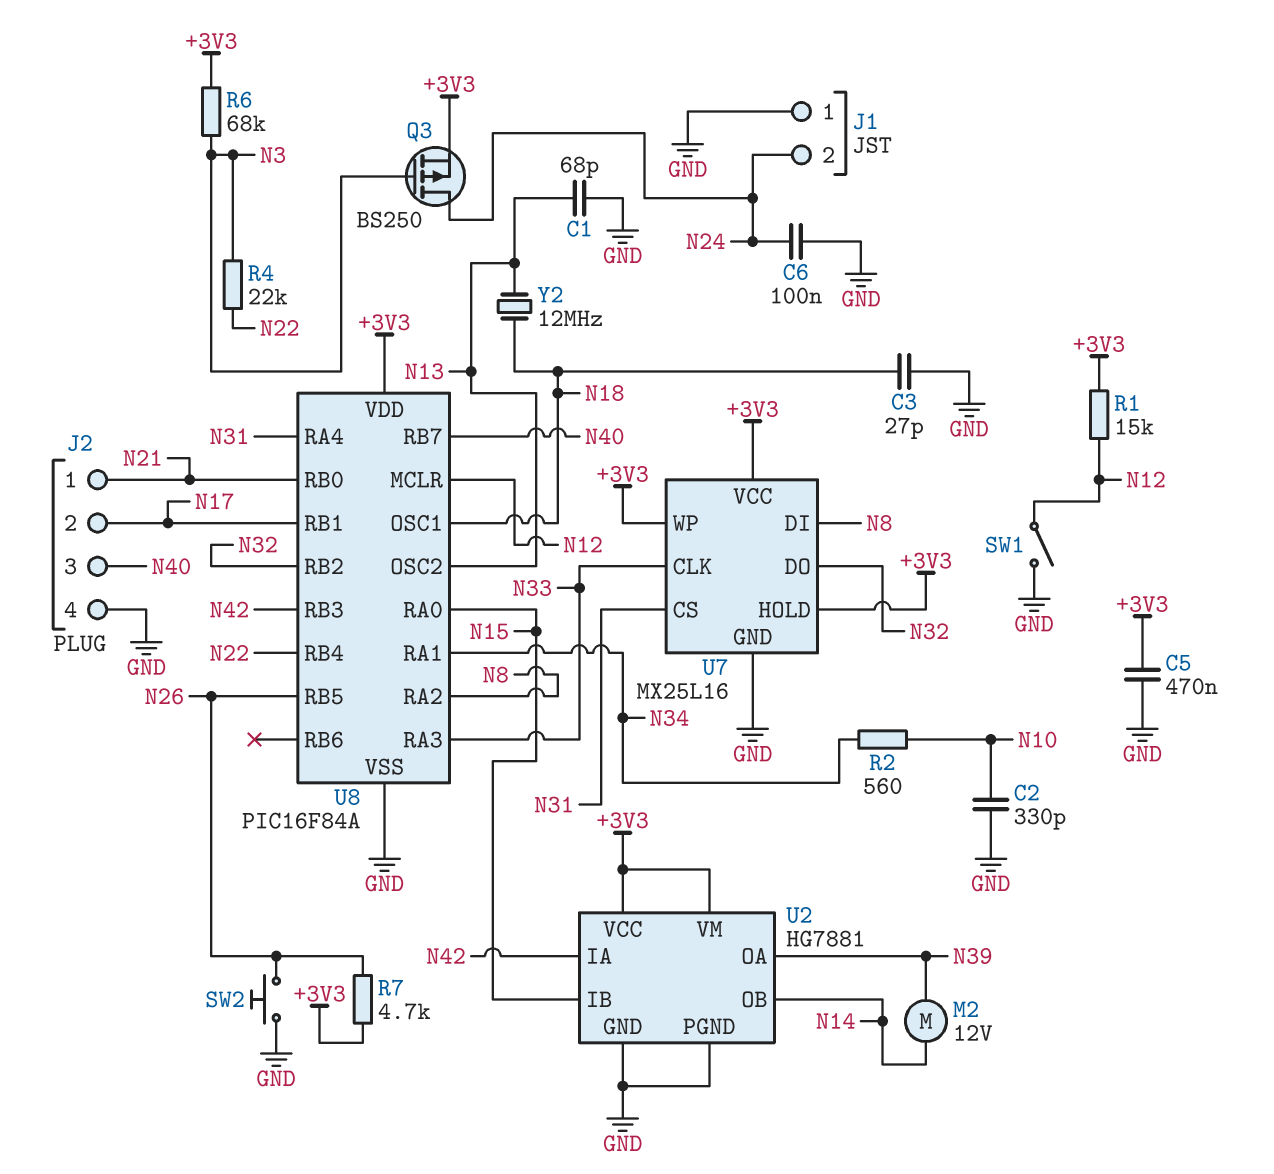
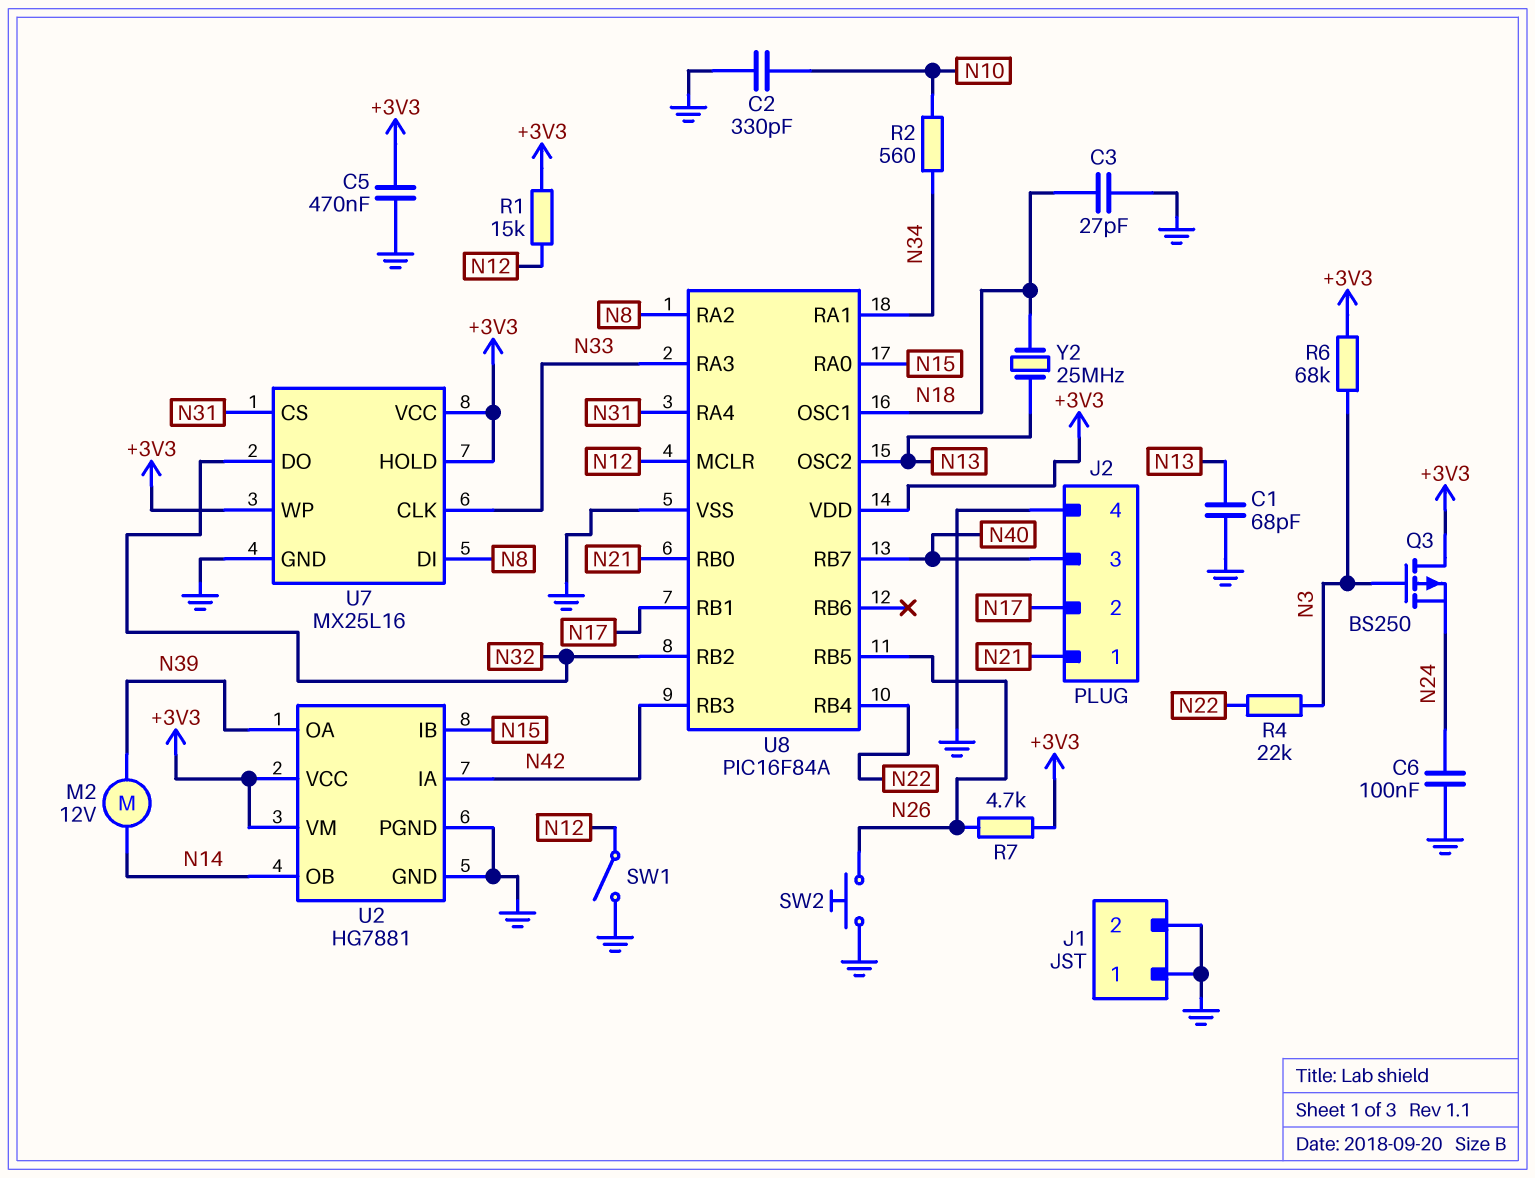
J1 pin 2: N24 -> GND
Q3: PMOS BS250 (G N3, D N24, S +3V3) -> PMOS BS250 (G N3, D +3V3, S N24)
Y2: 12MHz (N13, N18) -> 25MHz (N13, N18)

